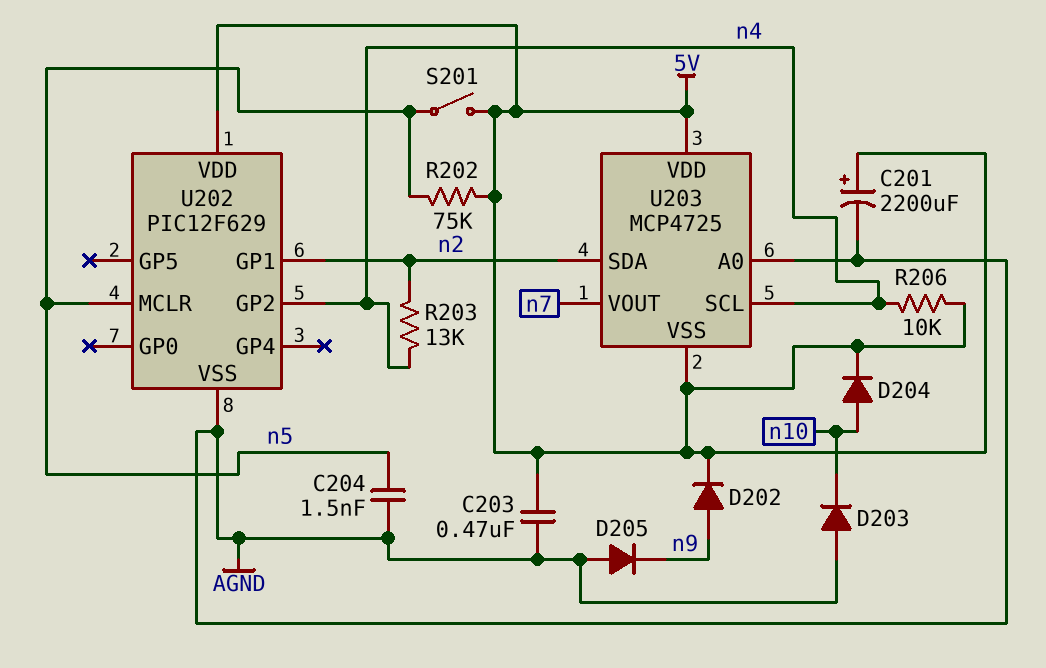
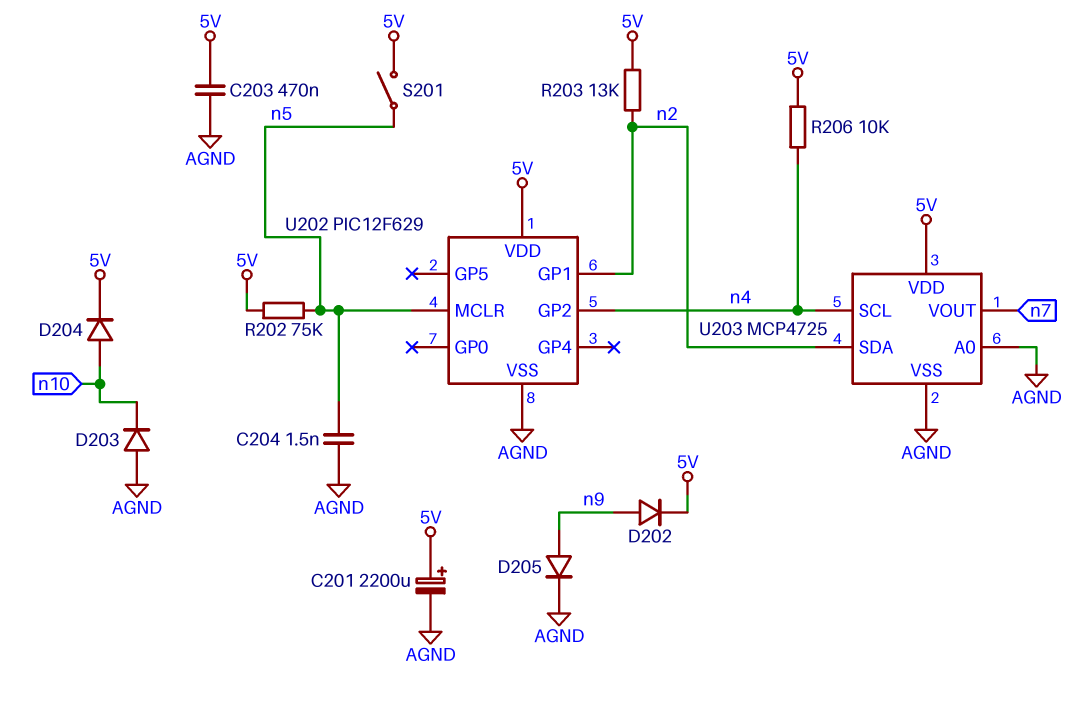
D205: diode (A AGND, K n9) -> diode (A n9, K AGND)
R203: 13k (n2, n4) -> 13k (5V, n2)
U203 pin VSS: 5V -> AGND

